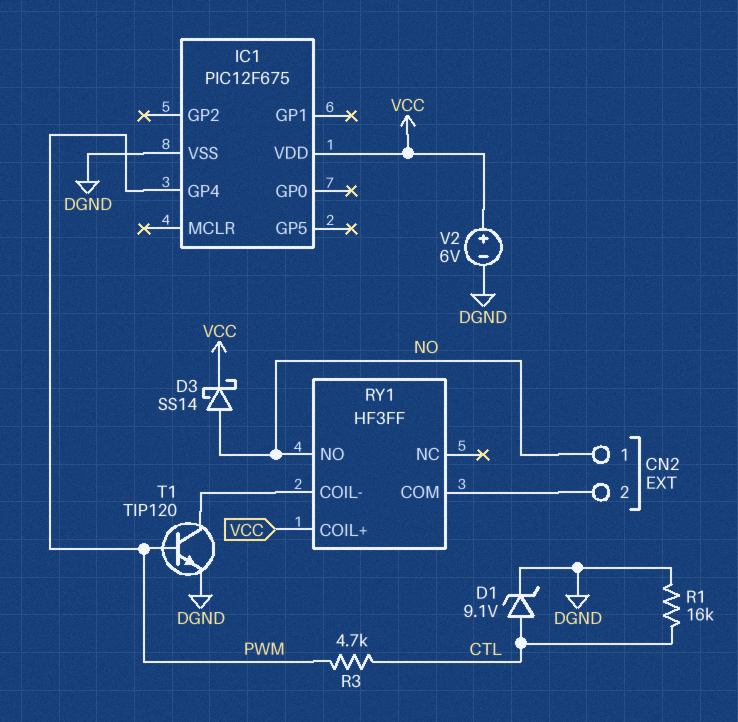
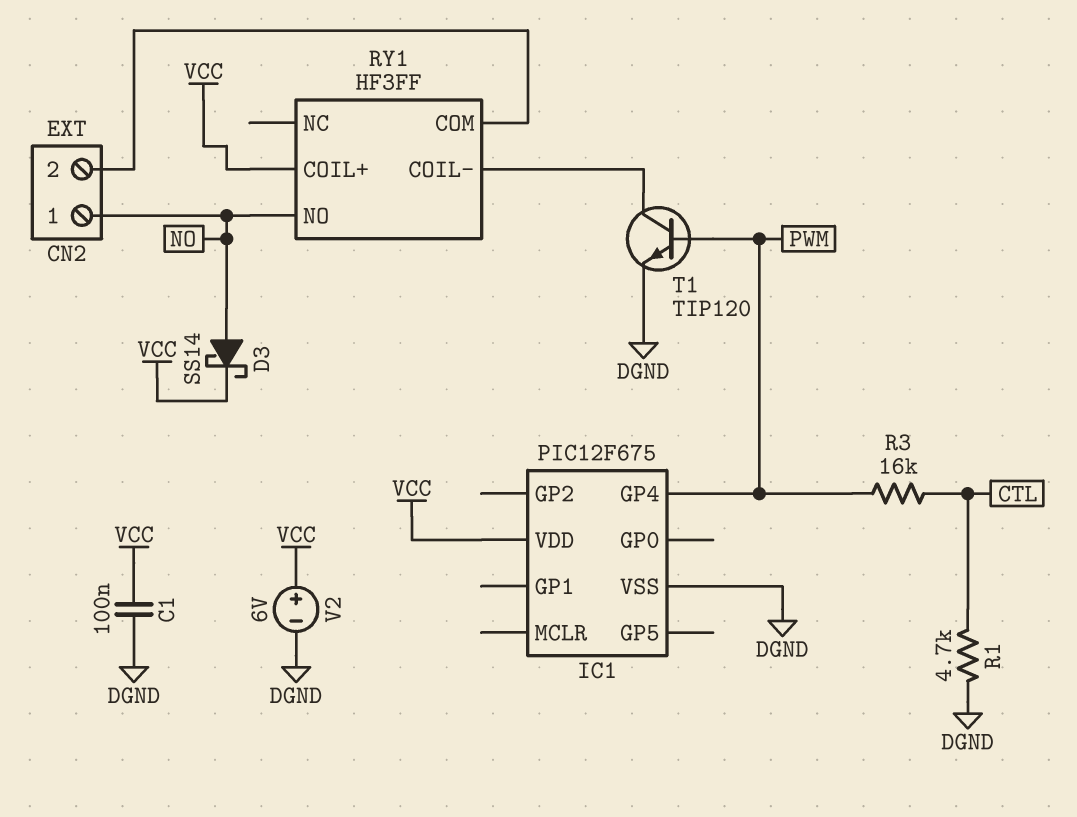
C1: none -> 100nF (DGND, VCC)
D1: zener 9.1V (A CTL, K DGND) -> none
R1: 16k (CTL, DGND) -> 4.7k (CTL, DGND)
R3: 4.7k (CTL, PWM) -> 16k (CTL, PWM)

